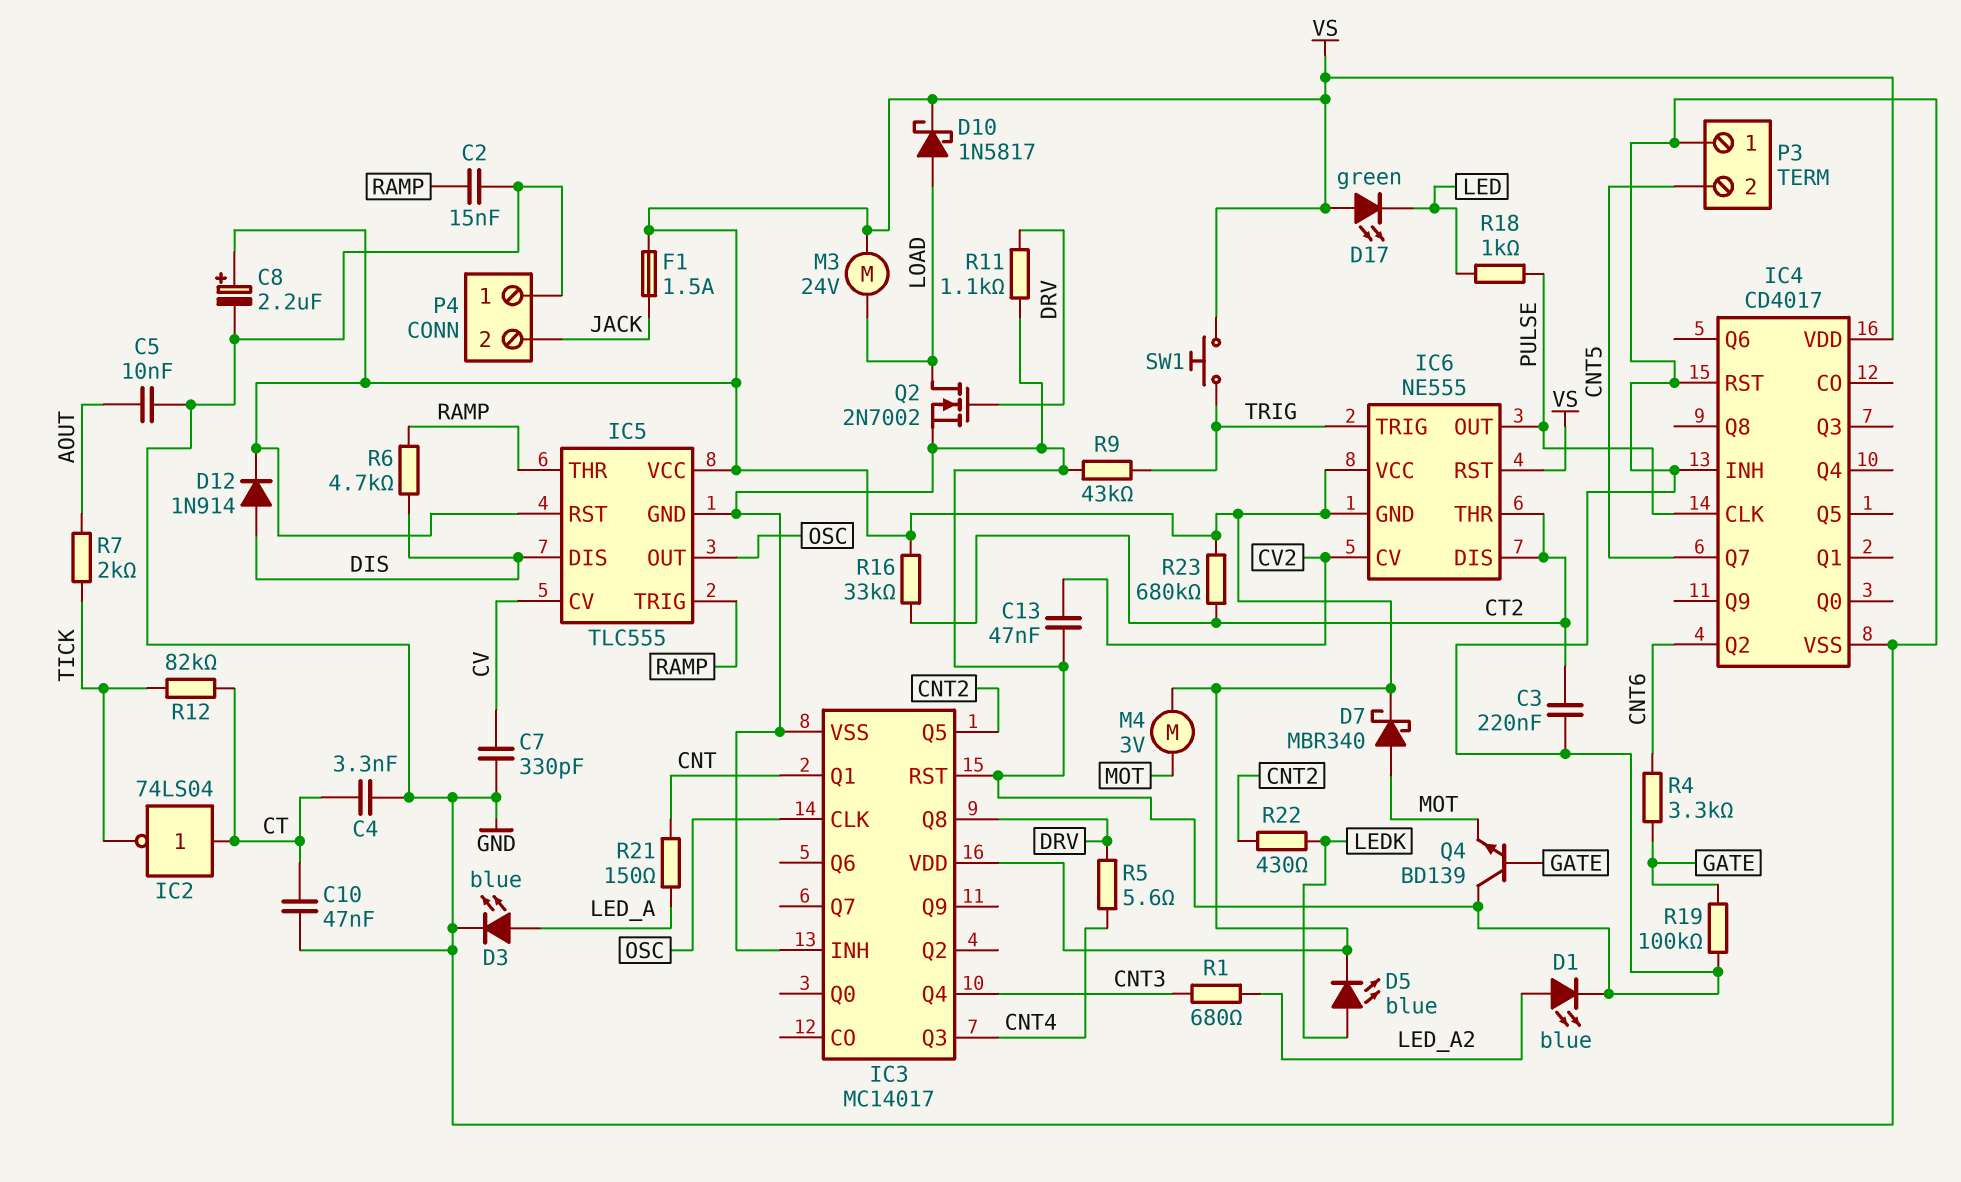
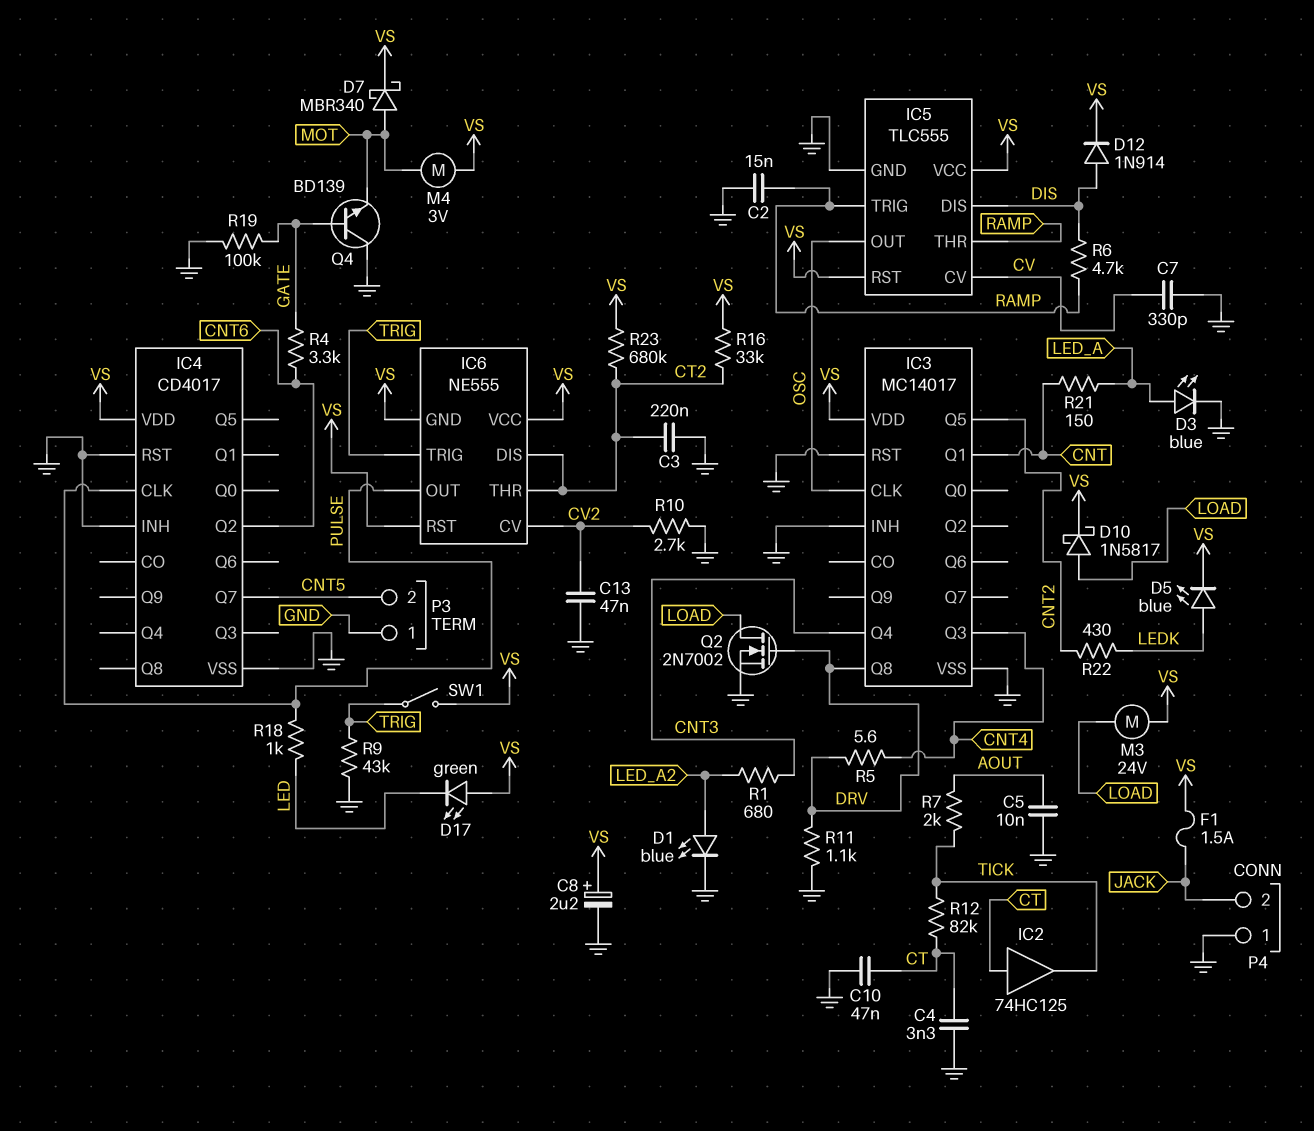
IC2: NOT 74LS04 (in CT, out TICK) -> buffer 74HC125 (in CT, out TICK)
R10: none -> 2.7k (CV2, GND)
SW1: button (TRIG, VS) -> switch (TRIG, VS)

